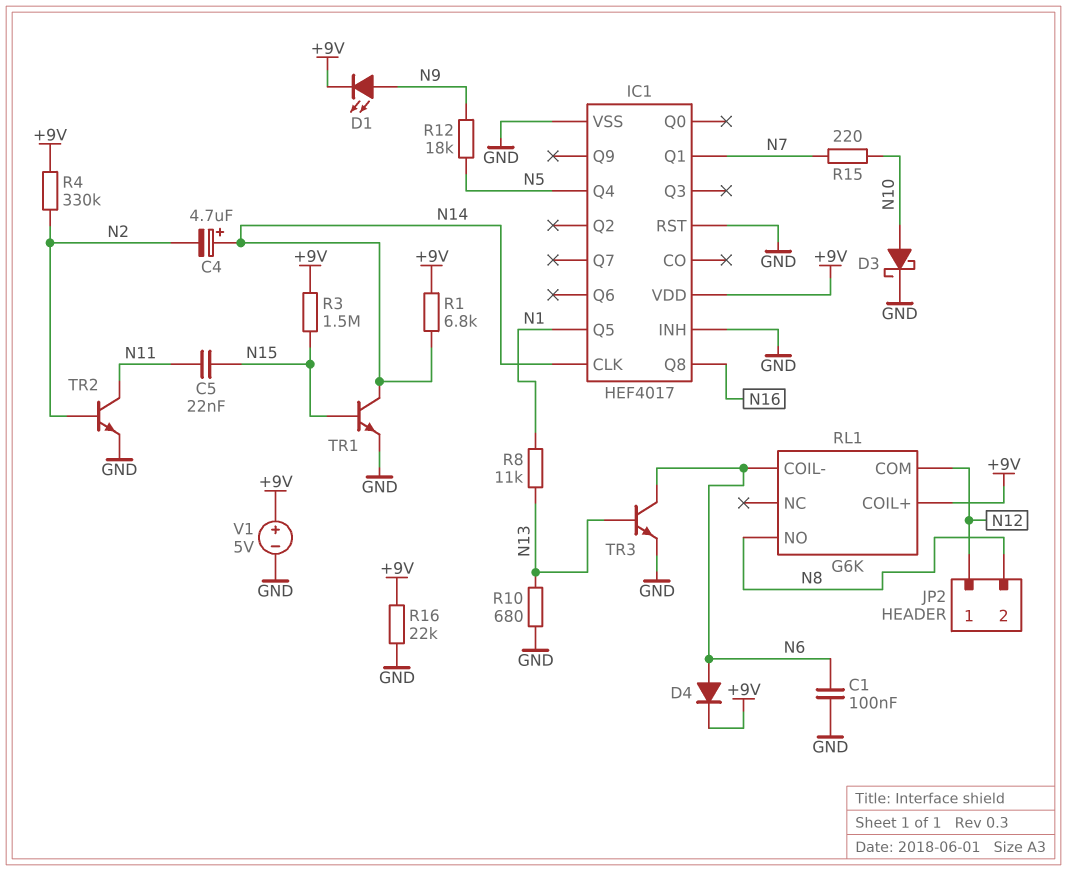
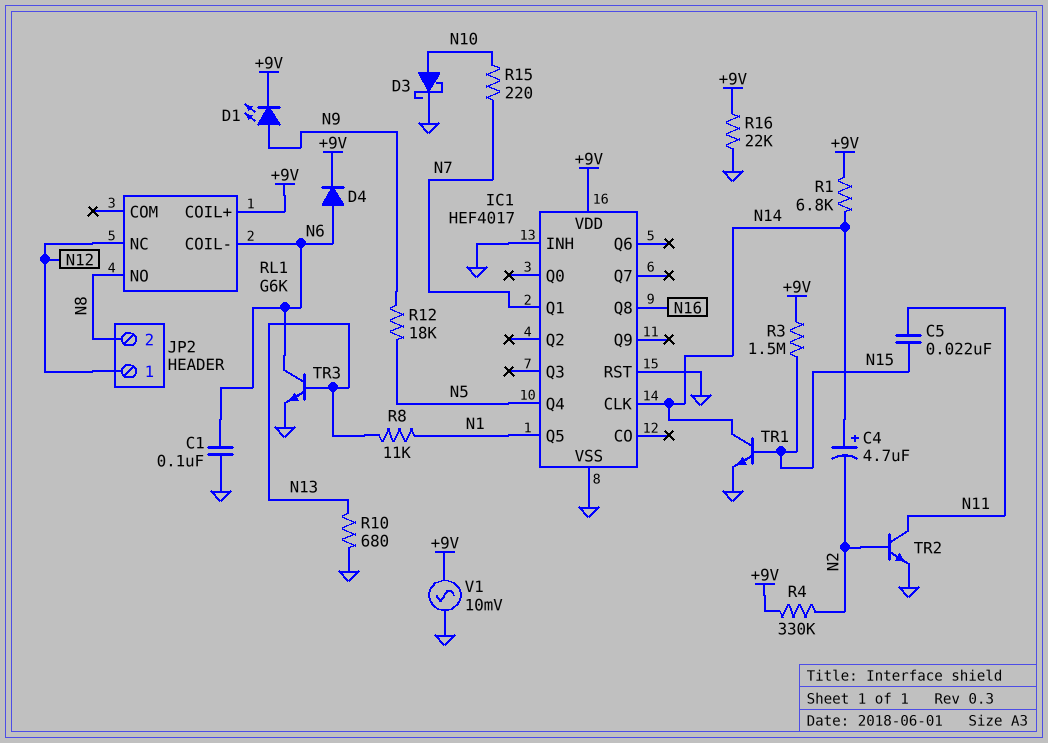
RL1 pin COM: N12 -> none
RL1 pin NC: none -> N12
V1: 5V (plus +9V, minus GND) -> AC 10mV (+9V, GND)

